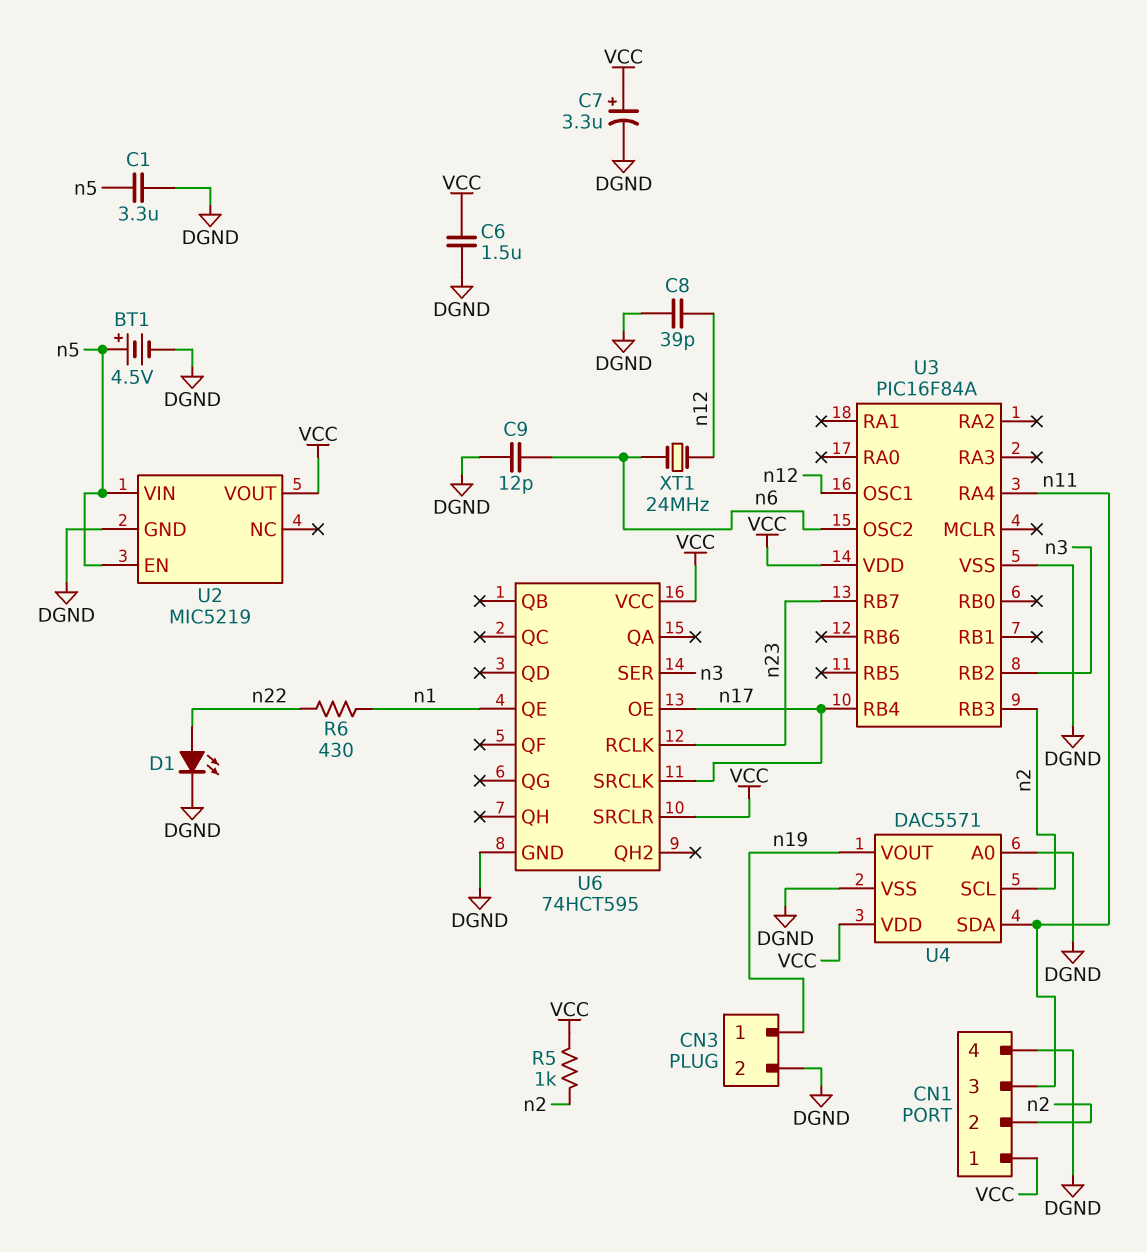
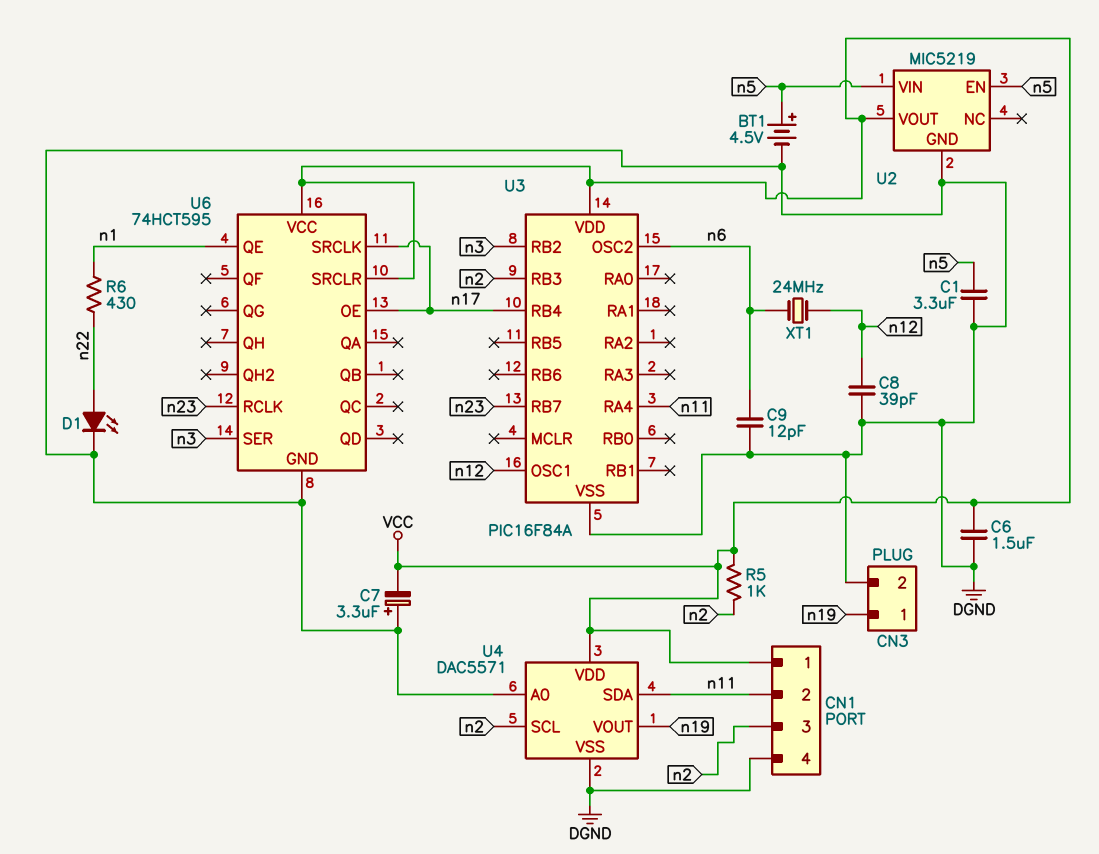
C7: 3.3uF (plus VCC, minus DGND) -> 3.3uF (plus DGND, minus VCC)
CN1 pin 2: n2 -> n11
CN1 pin 3: n11 -> n2

